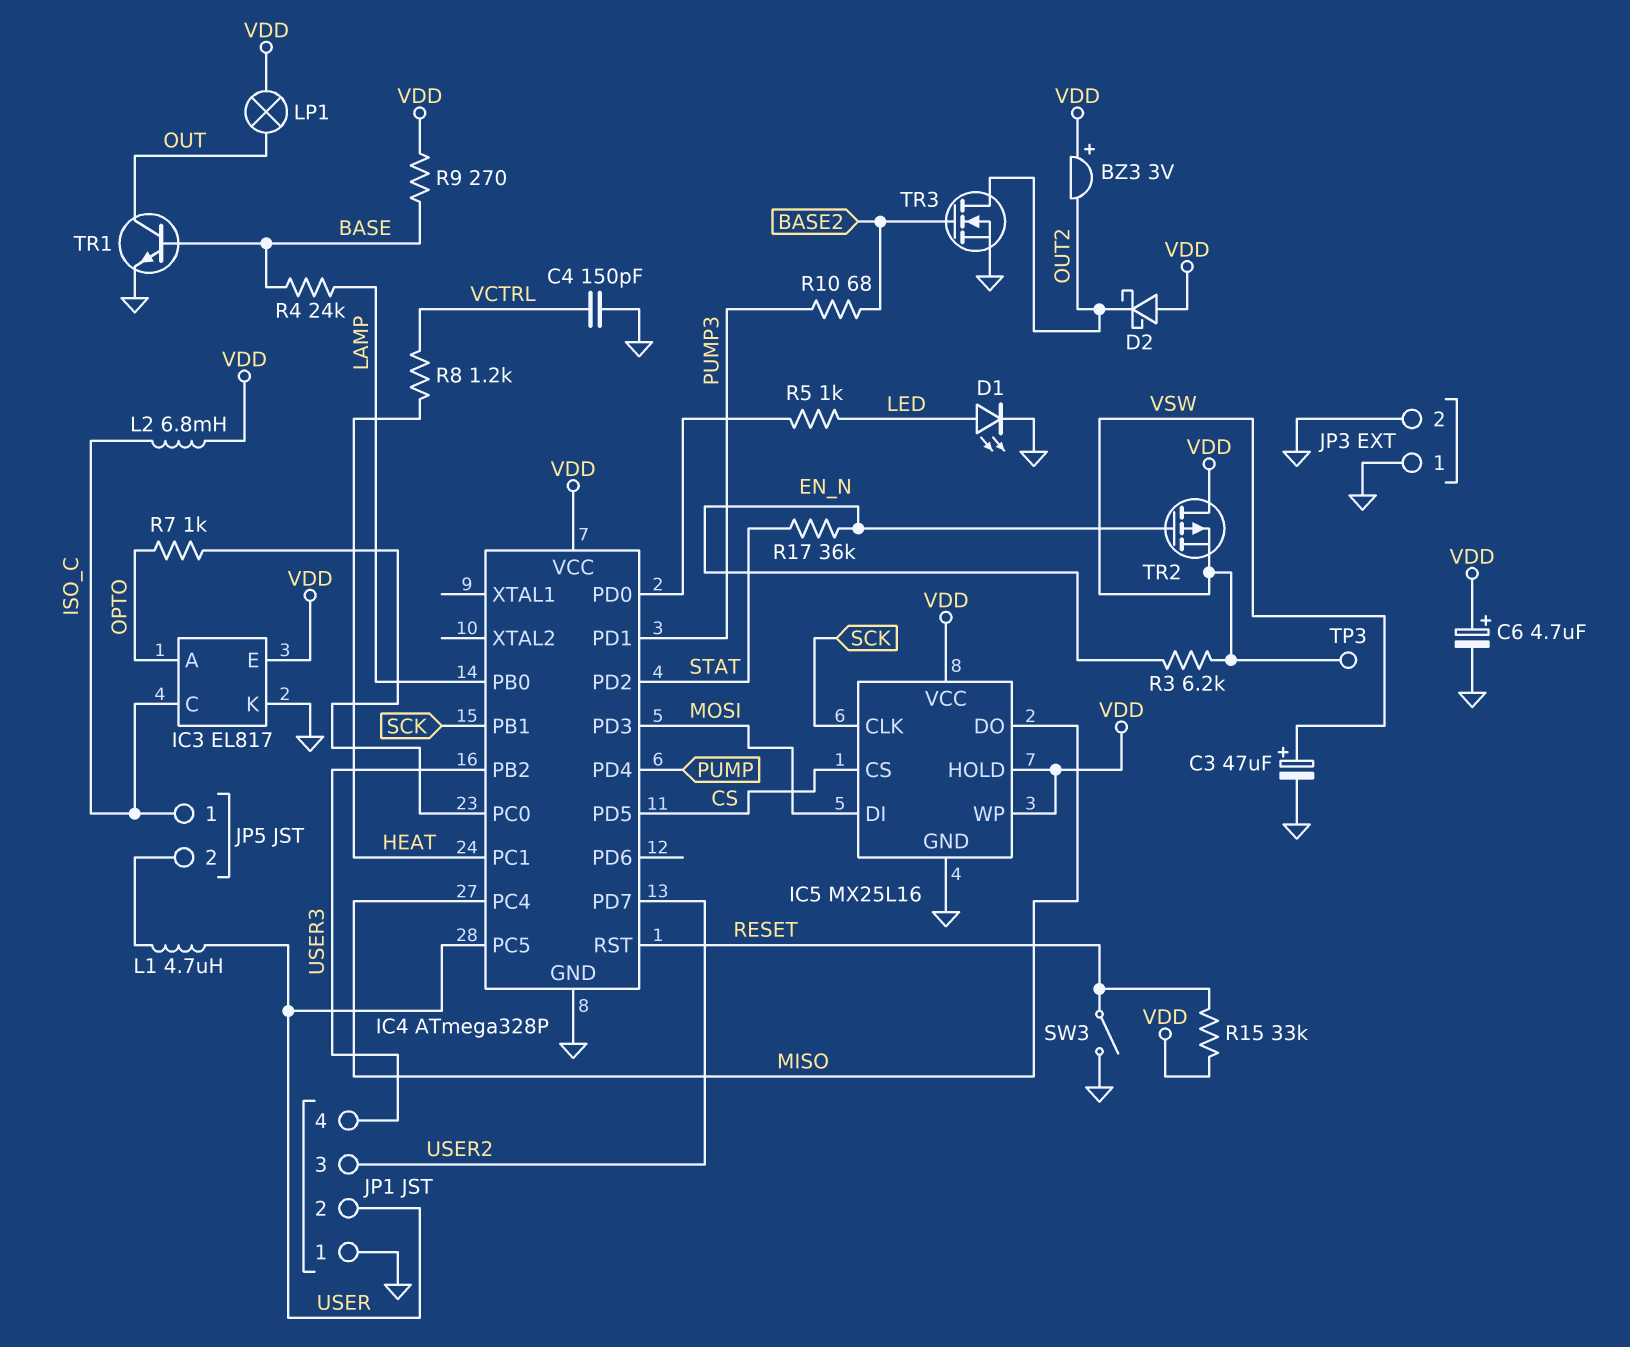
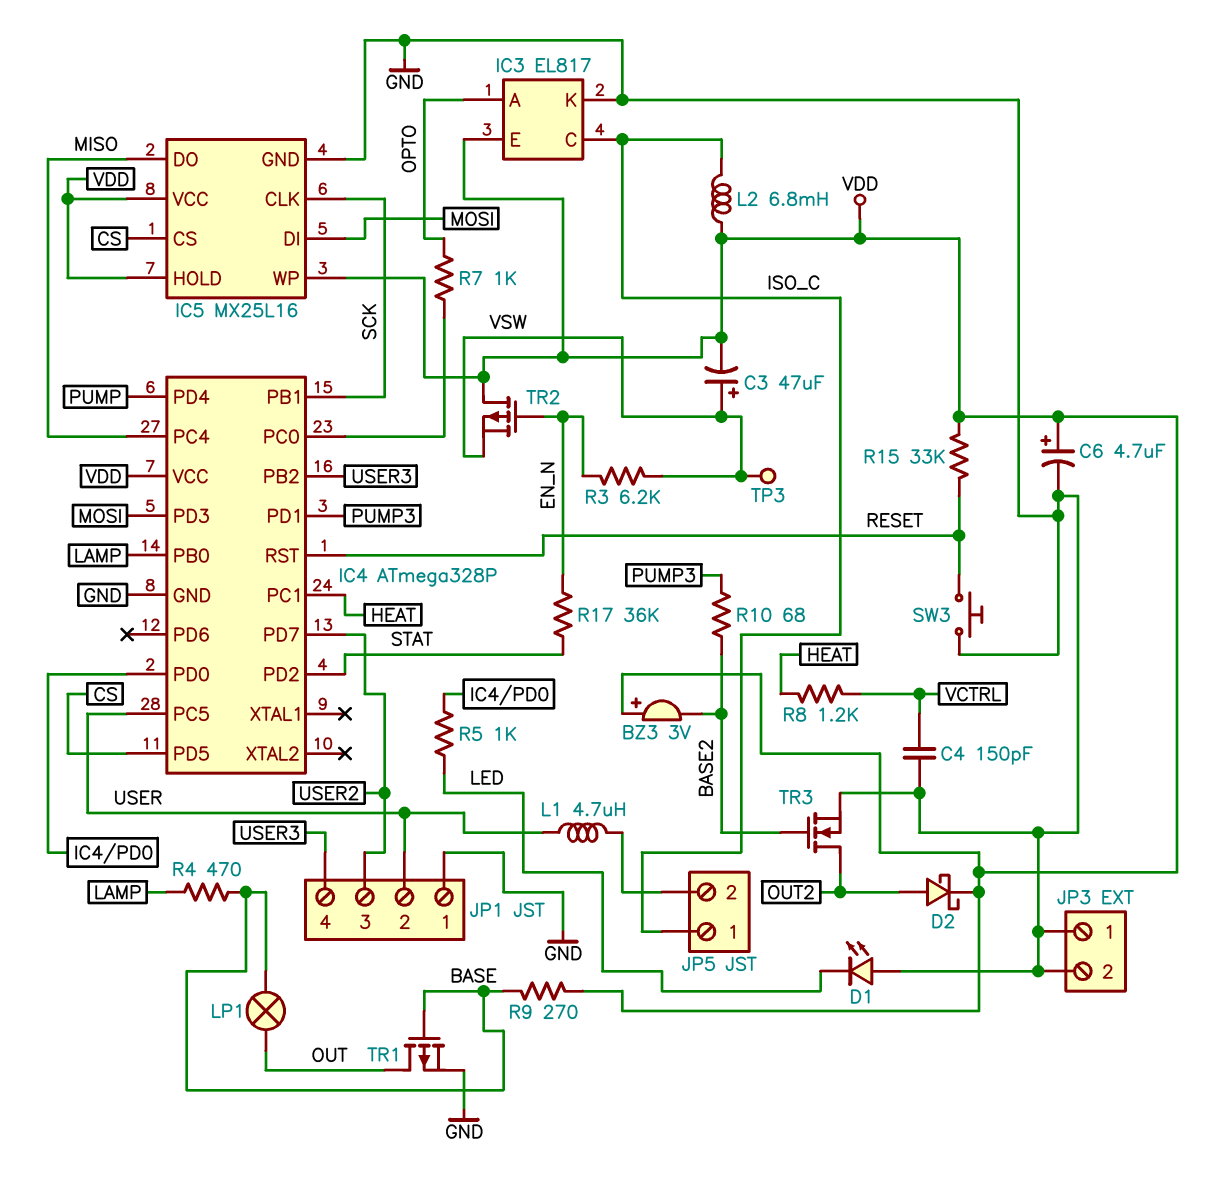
BZ3: buzzer 3V (plus VDD, minus OUT2) -> buzzer 3V (plus VDD, minus BASE2)
C3: 47uF (plus VSW, minus GND) -> 47uF (plus VSW, minus VDD)
D1: LED (A LED, K GND) -> LED (A GND, K LED)
D2: schottky (A VDD, K OUT2) -> schottky (A OUT2, K VDD)
LP1: lamp (OUT, VDD) -> lamp (BASE, OUT)
R4: 24k (BASE, LAMP) -> 470 (BASE, LAMP)
SW3: switch (GND, RESET) -> button (GND, RESET)
TR1: NPN (B BASE, C OUT, E GND) -> PMOS (G BASE, D OUT, S GND)

